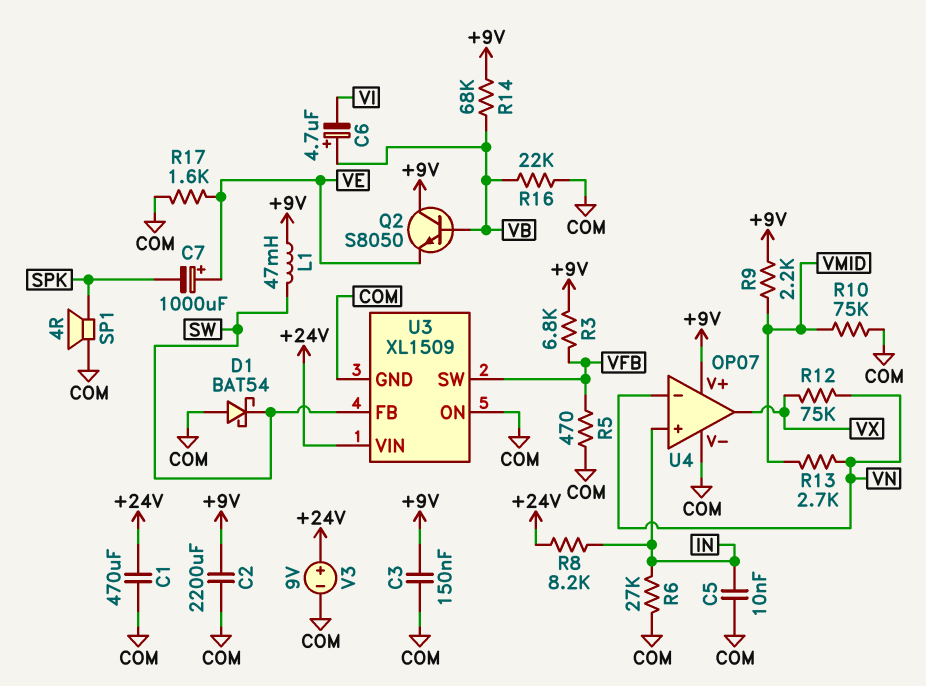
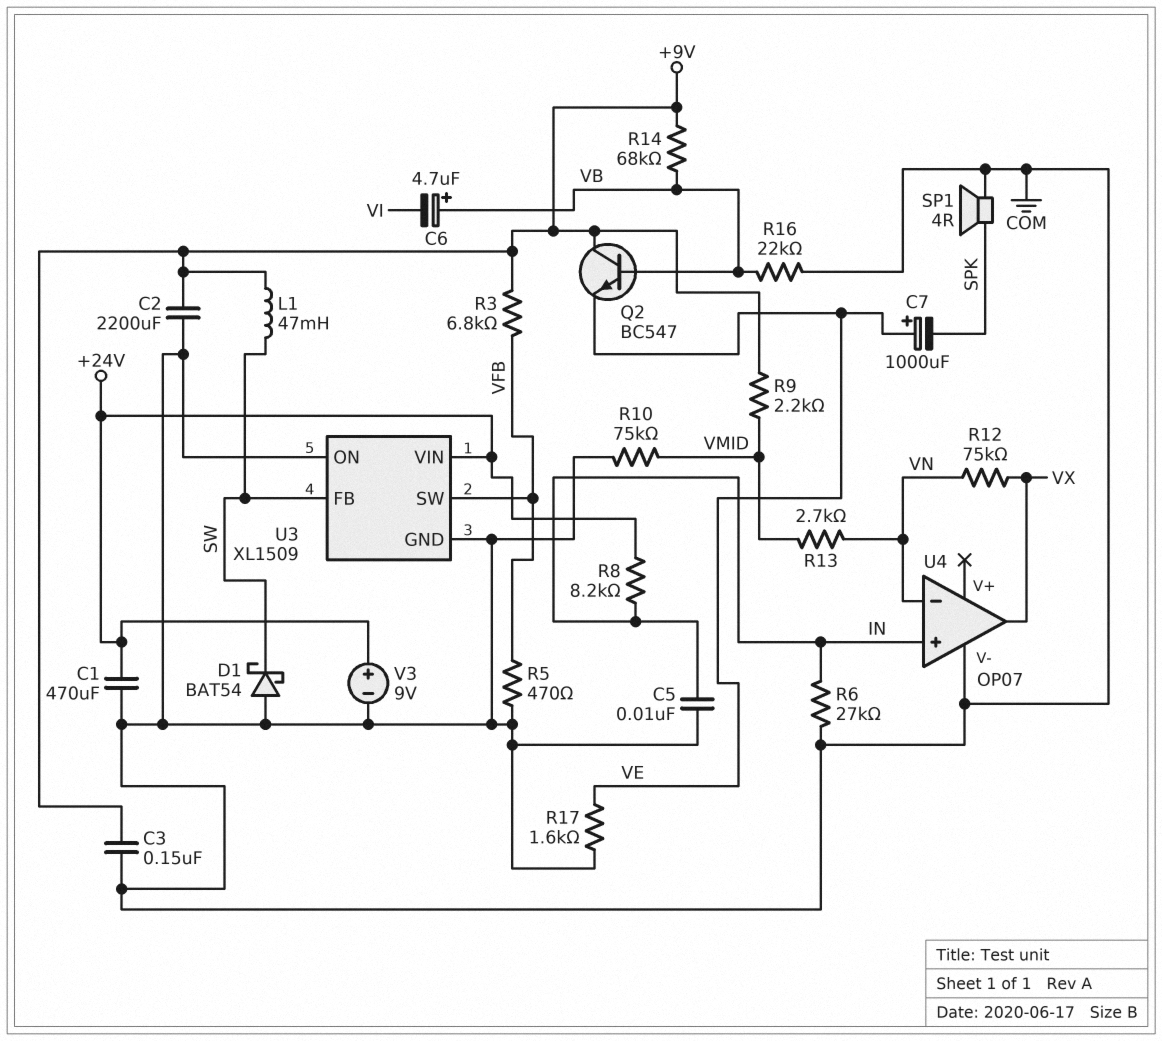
Q2: NPN S8050 (B VB, C +9V, E VE) -> NPN BC547 (B VB, C +9V, E VE)
U4 pin V+: +9V -> none

